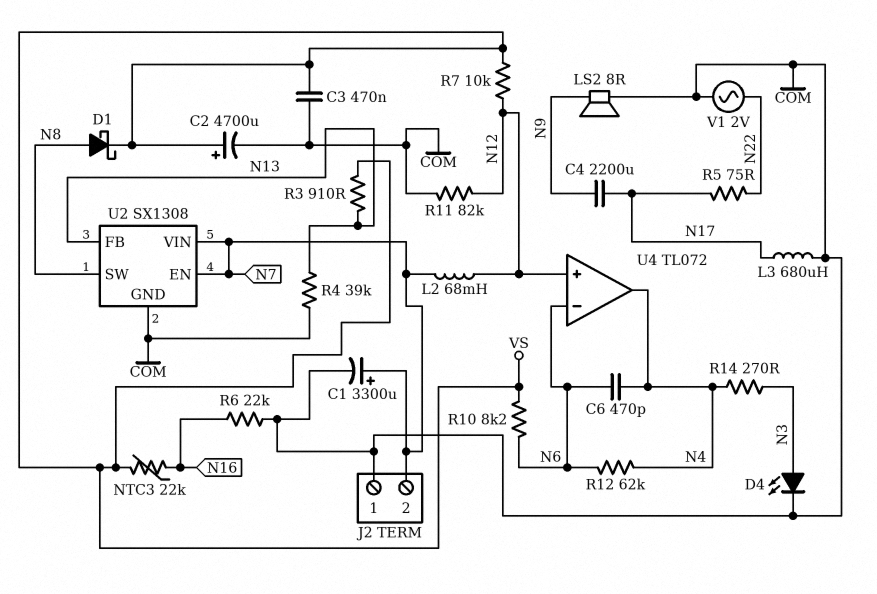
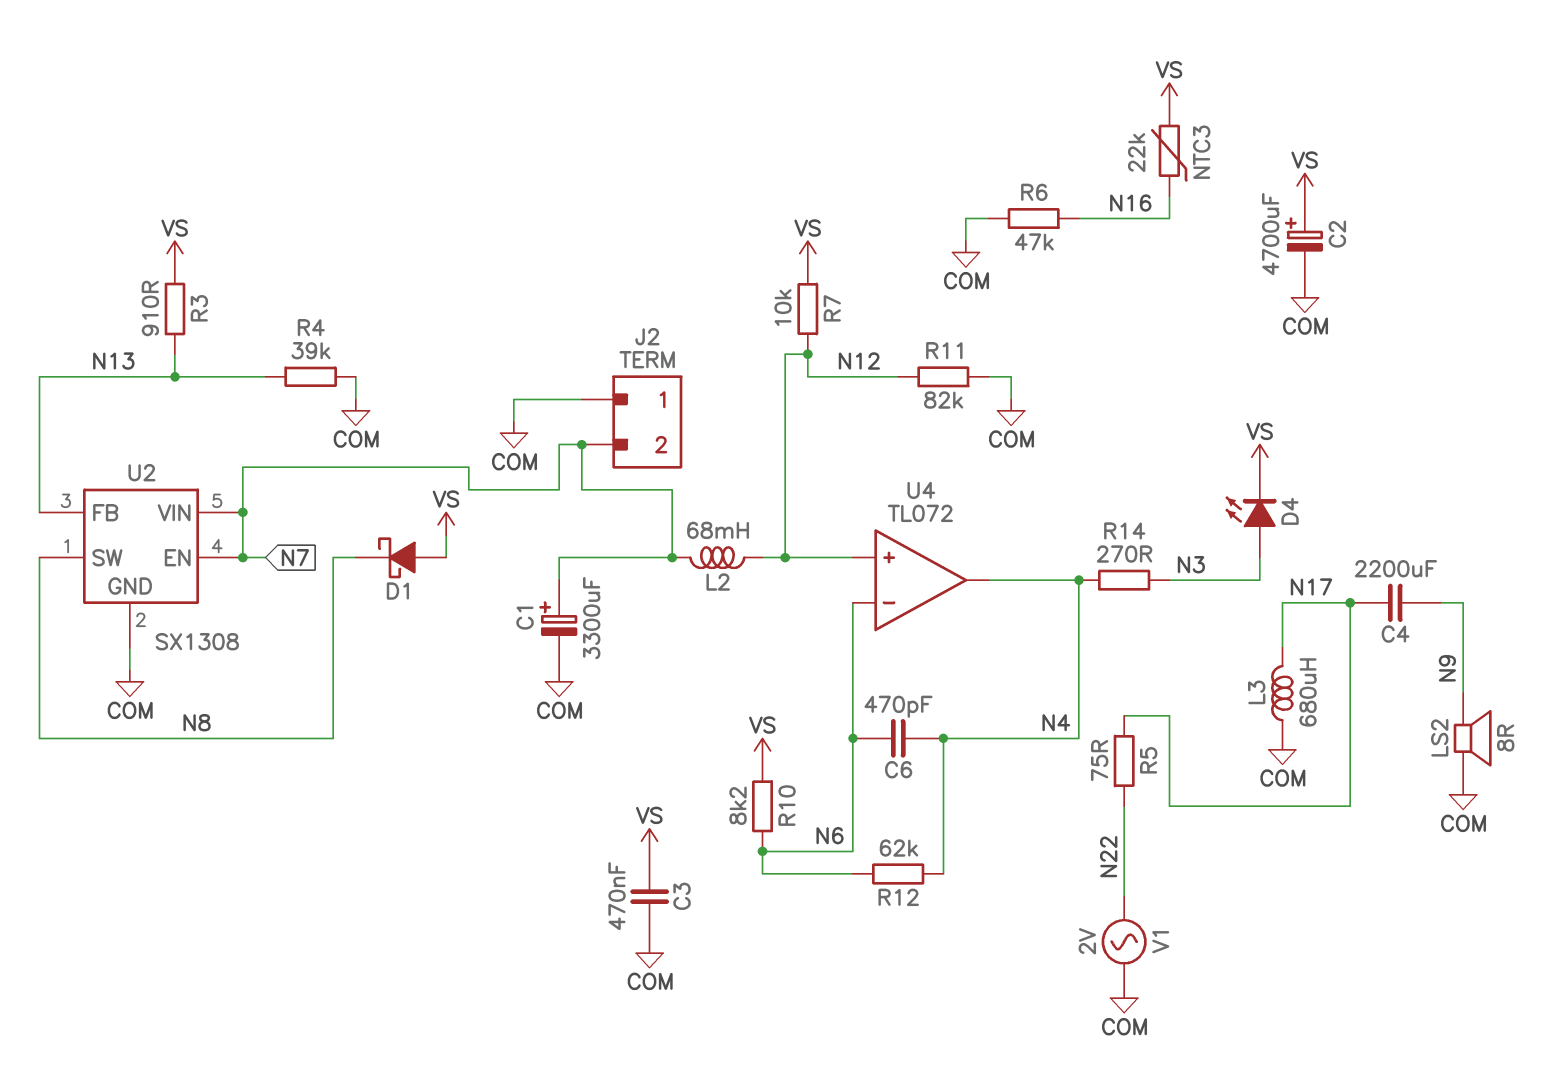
D1: schottky (A N8, K VS) -> schottky (A VS, K N8)
D4: LED (A N3, K COM) -> LED (A N3, K VS)
R6: 22k (COM, N16) -> 47k (COM, N16)

